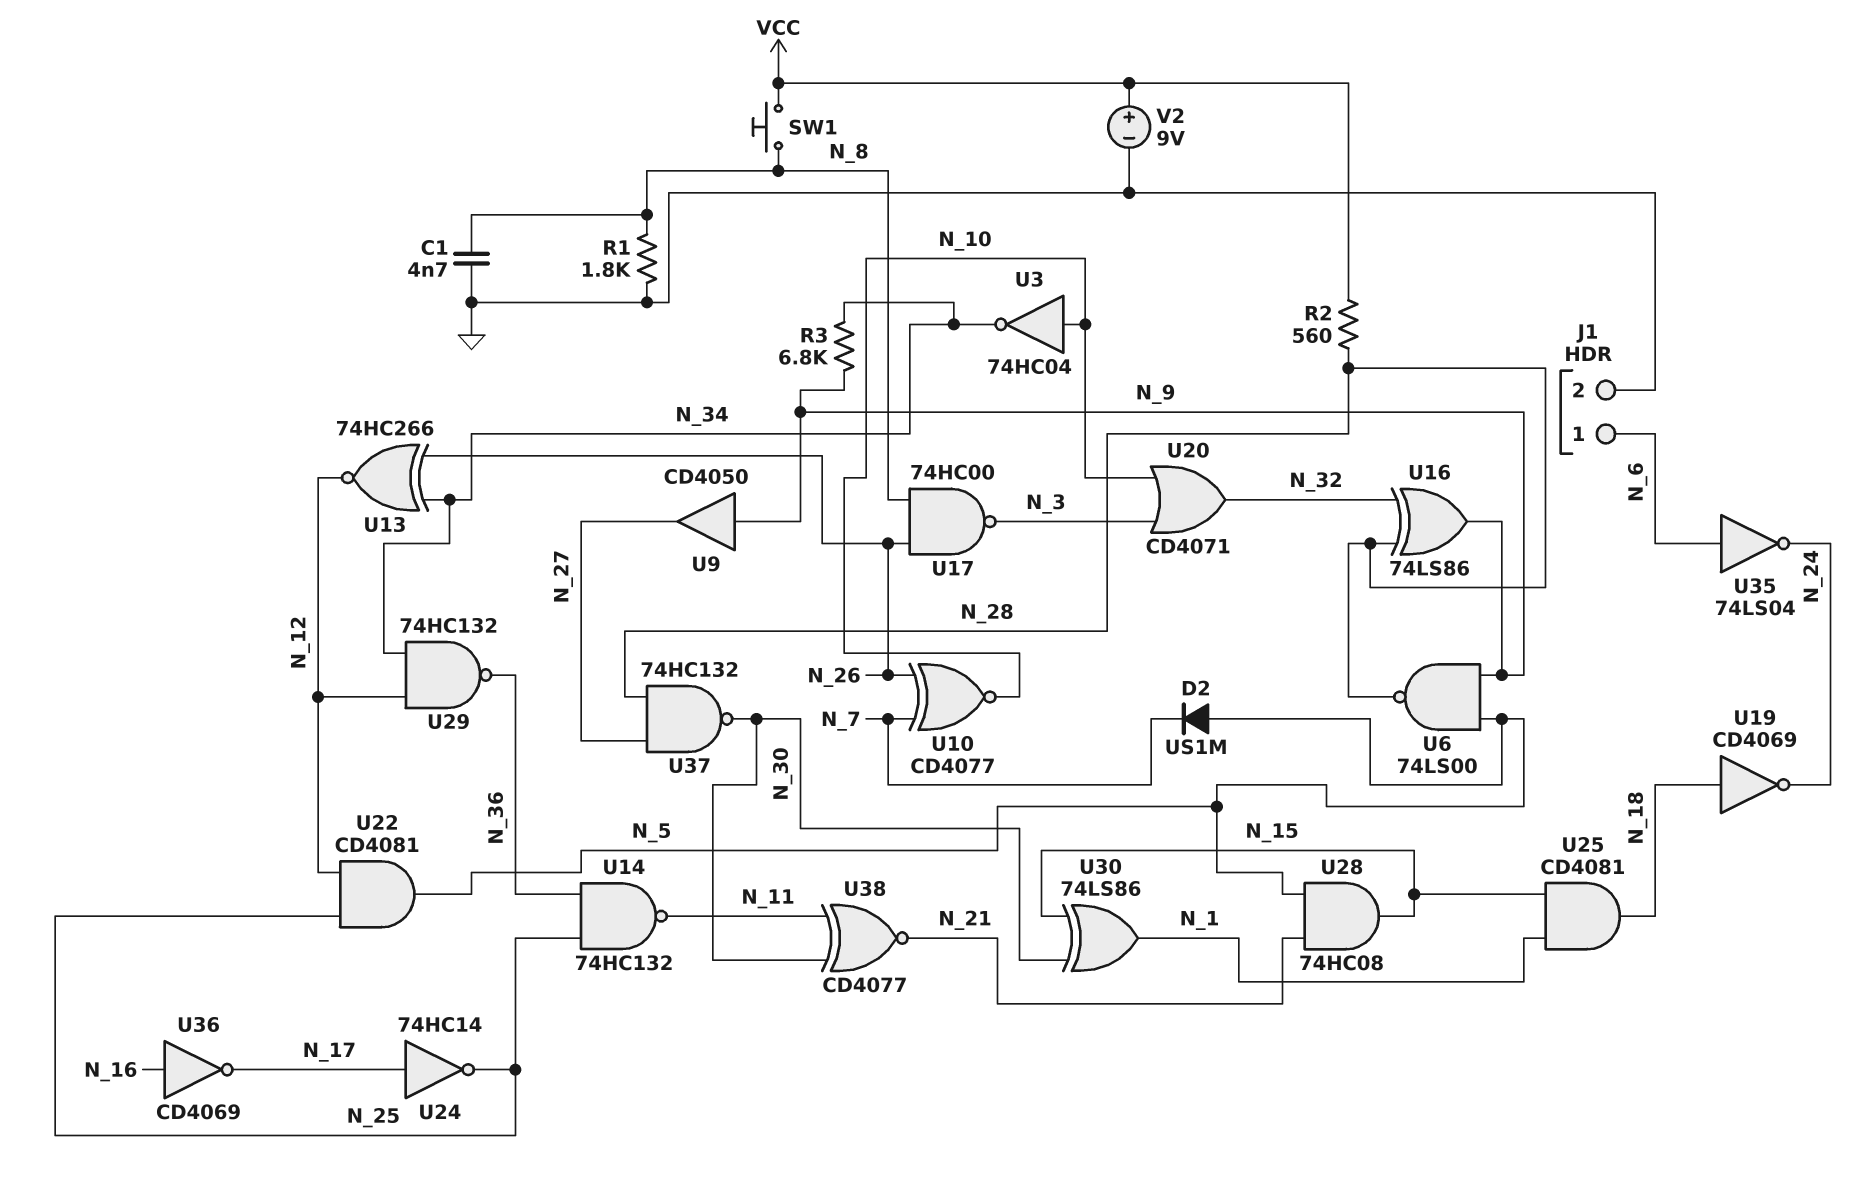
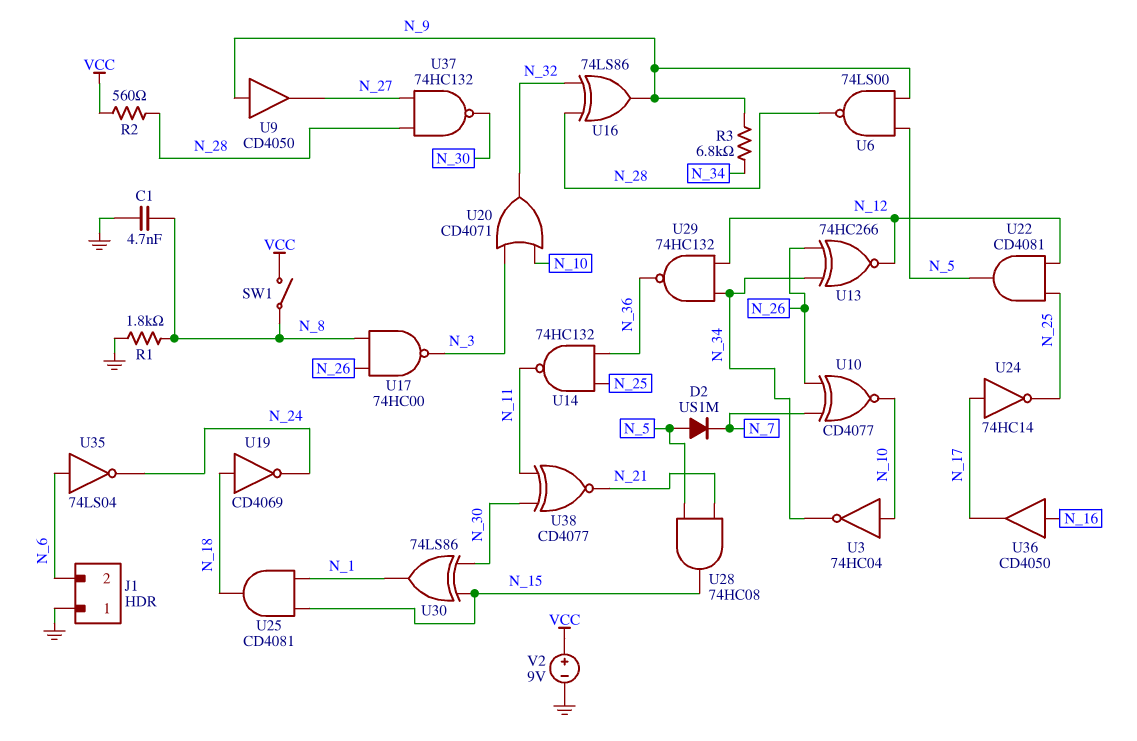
J1 pin 1: N_6 -> GND
J1 pin 2: GND -> N_6
SW1: button (N_8, VCC) -> switch (N_8, VCC)
U36: NOT CD4069 (in N_16, out N_17) -> buffer CD4050 (in N_16, out N_17)

